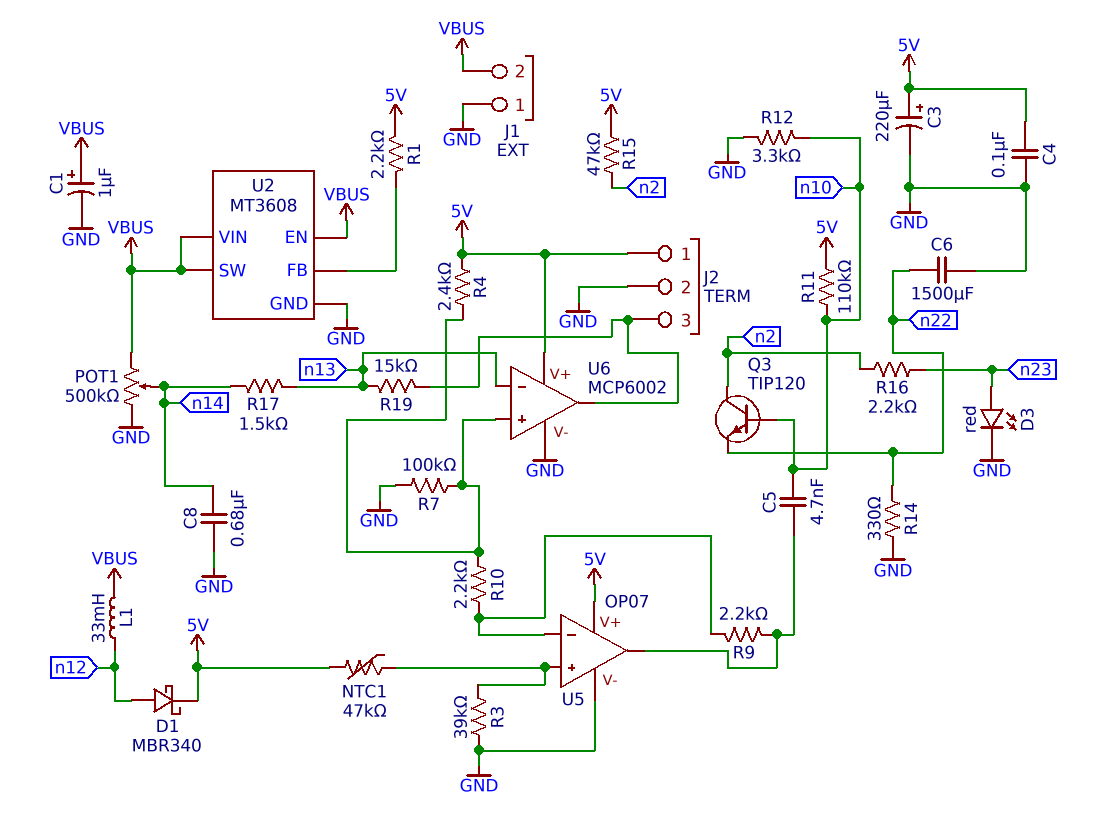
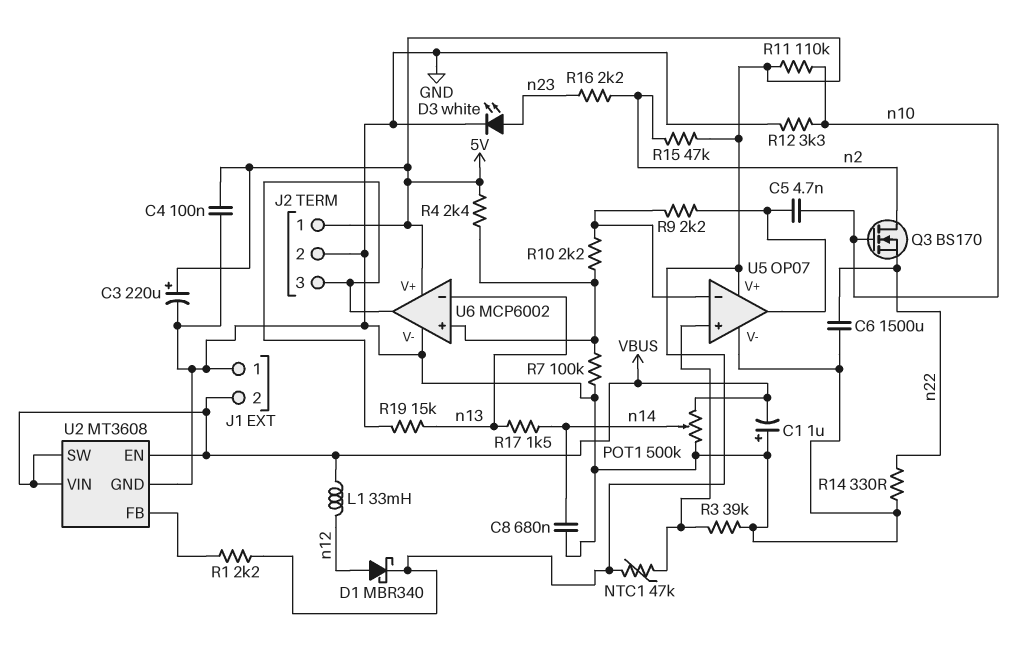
C1: 1uF (plus VBUS, minus GND) -> 1uF (plus GND, minus VBUS)
D3: LED red (A n23, K GND) -> LED white (A n23, K GND)
Q3: NPN TIP120 (B n10, C n2, E n22) -> NMOS BS170 (G n10, D n2, S n22)

